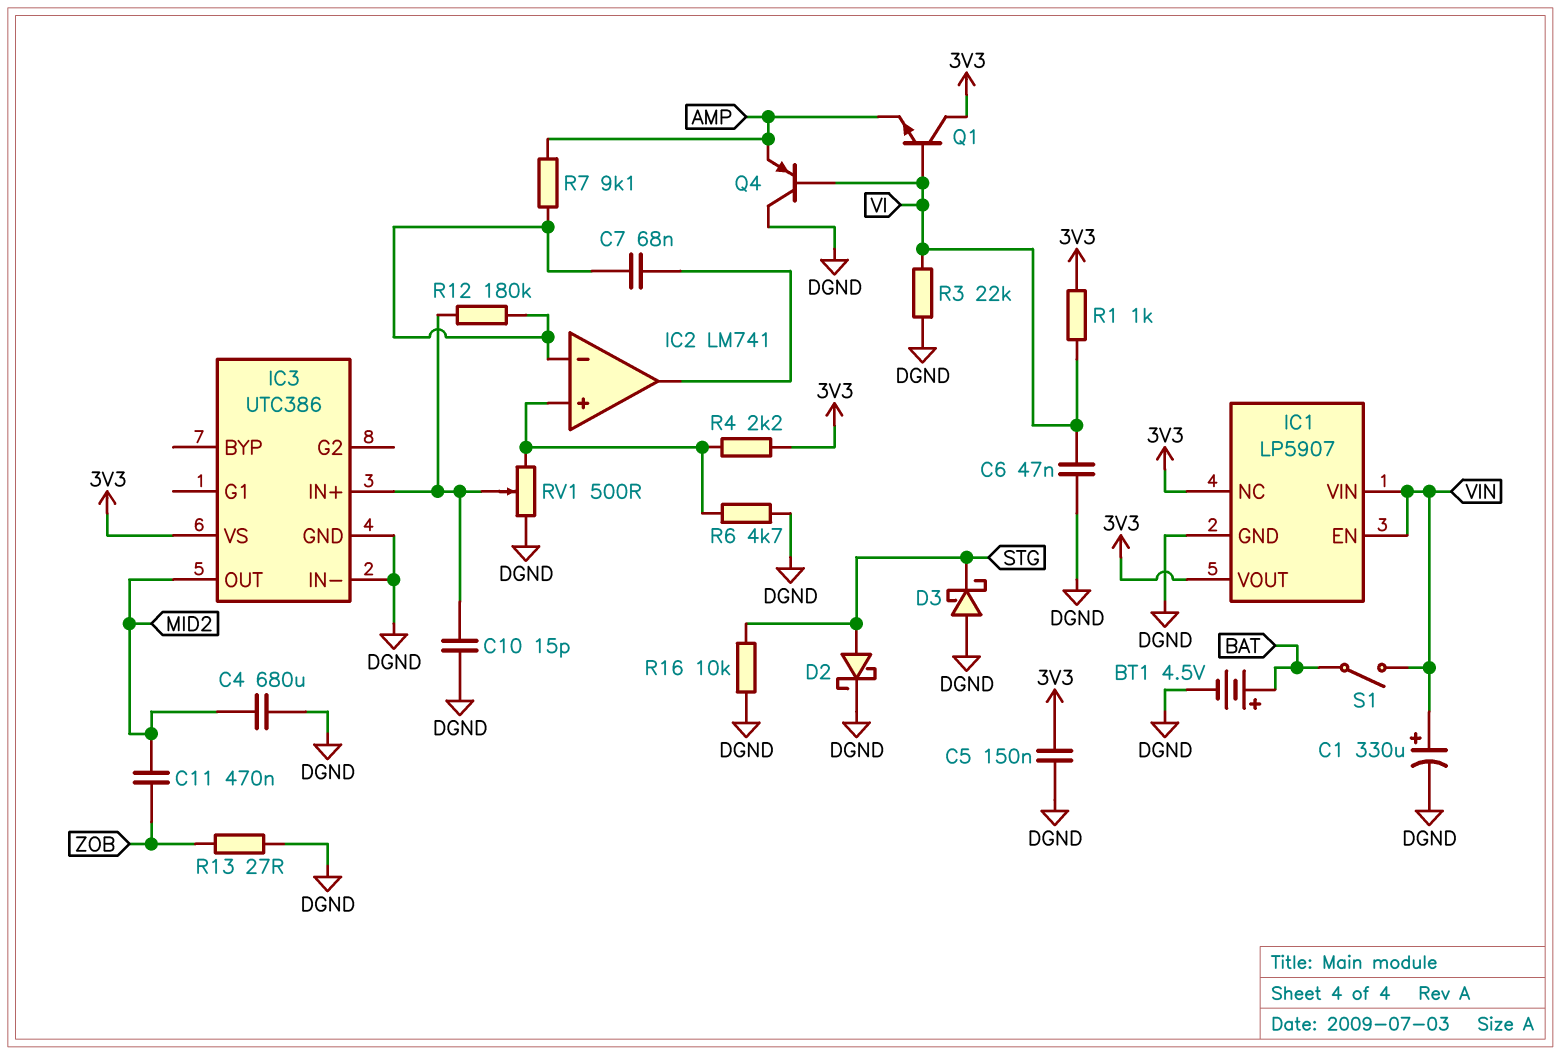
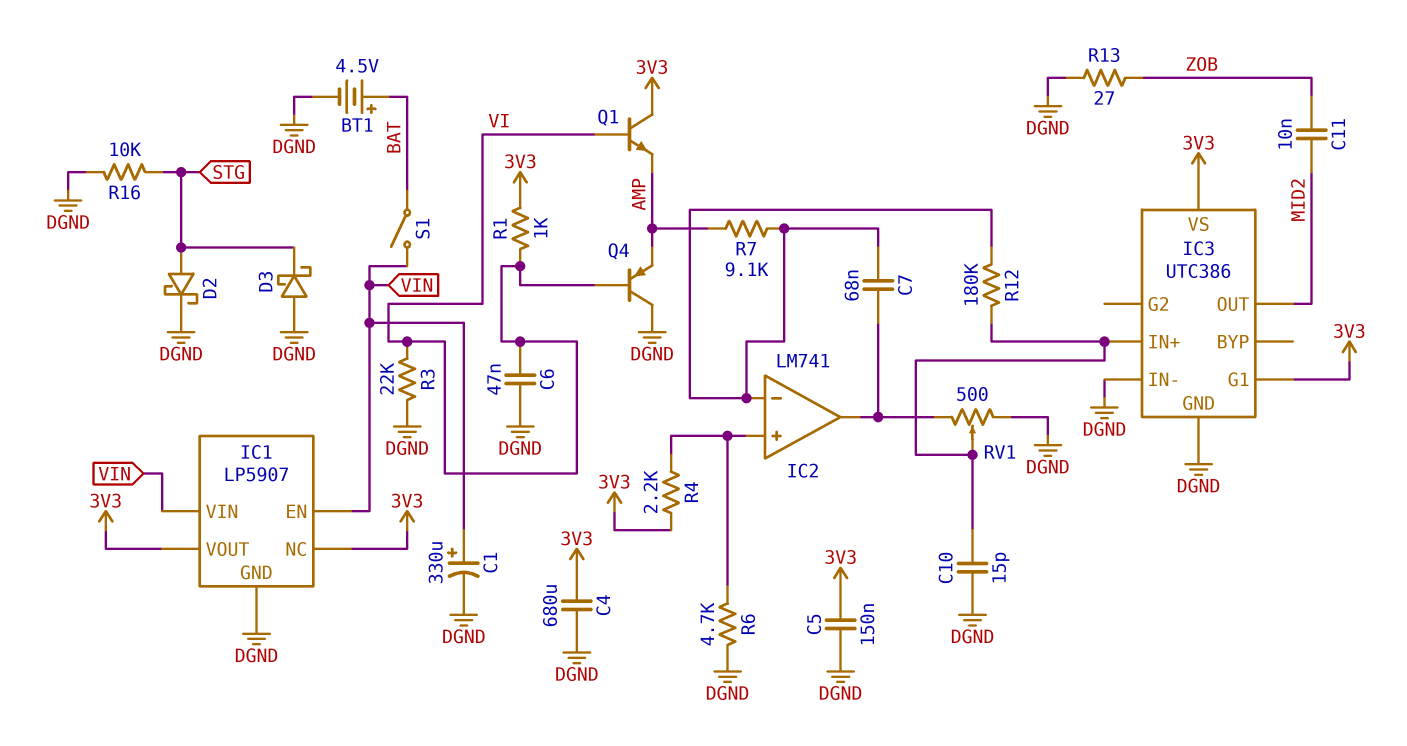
C4: 680uF (DGND, MID2) -> 680uF (3V3, DGND)
C11: 470nF (MID2, ZOB) -> 10nF (MID2, ZOB)
IC3 pin G1: none -> 3V3
RV1: 500 (DGND, IC2/in+, wiper IC3/IN+) -> 500 (DGND, IC2/out, wiper IC3/IN+)

